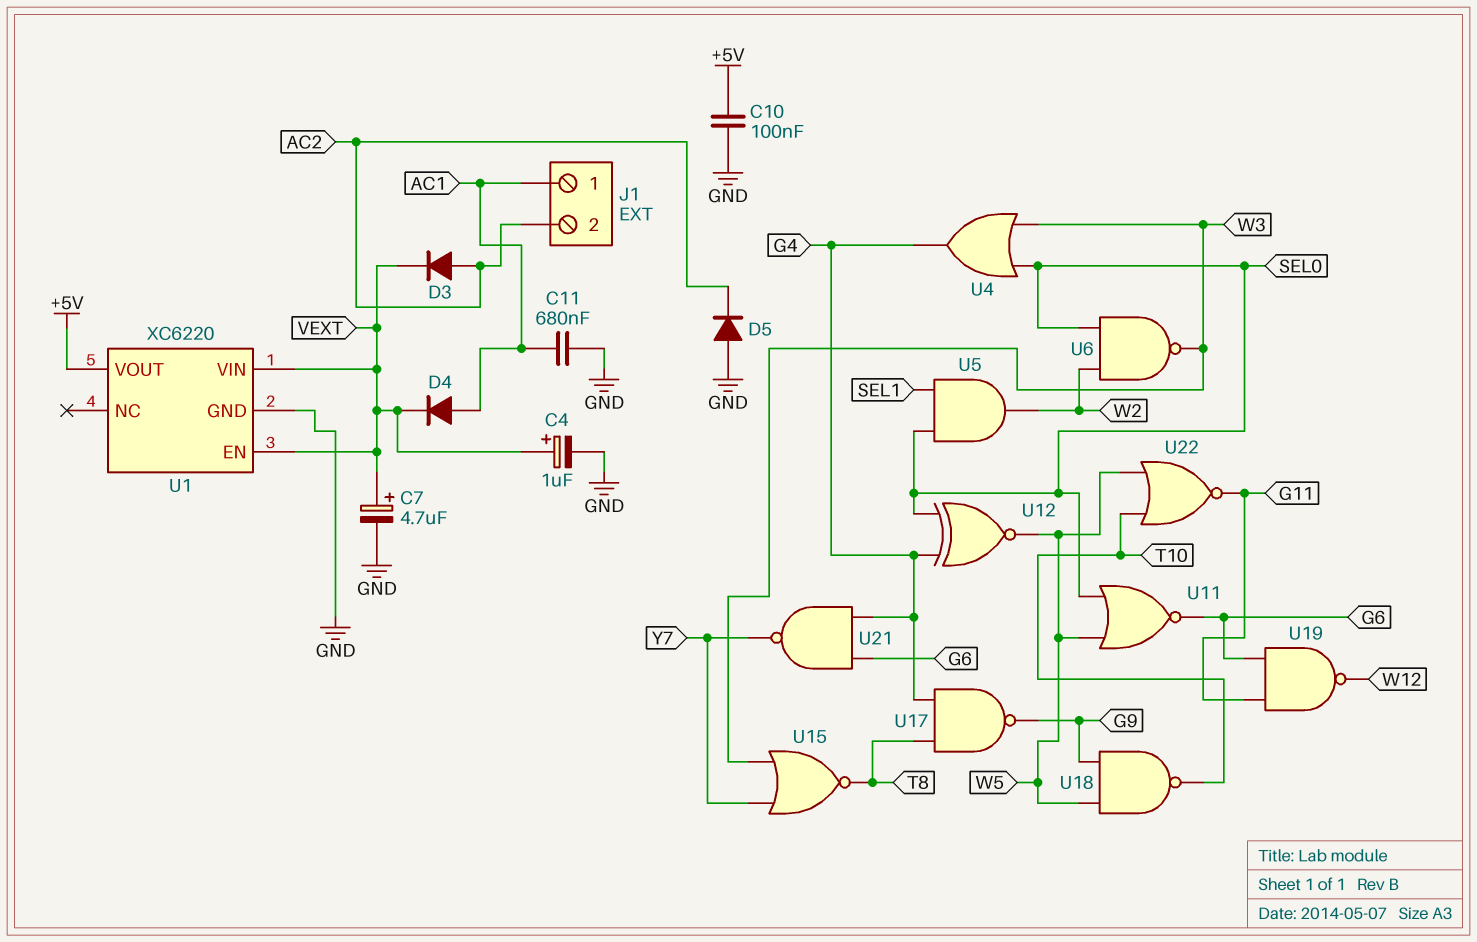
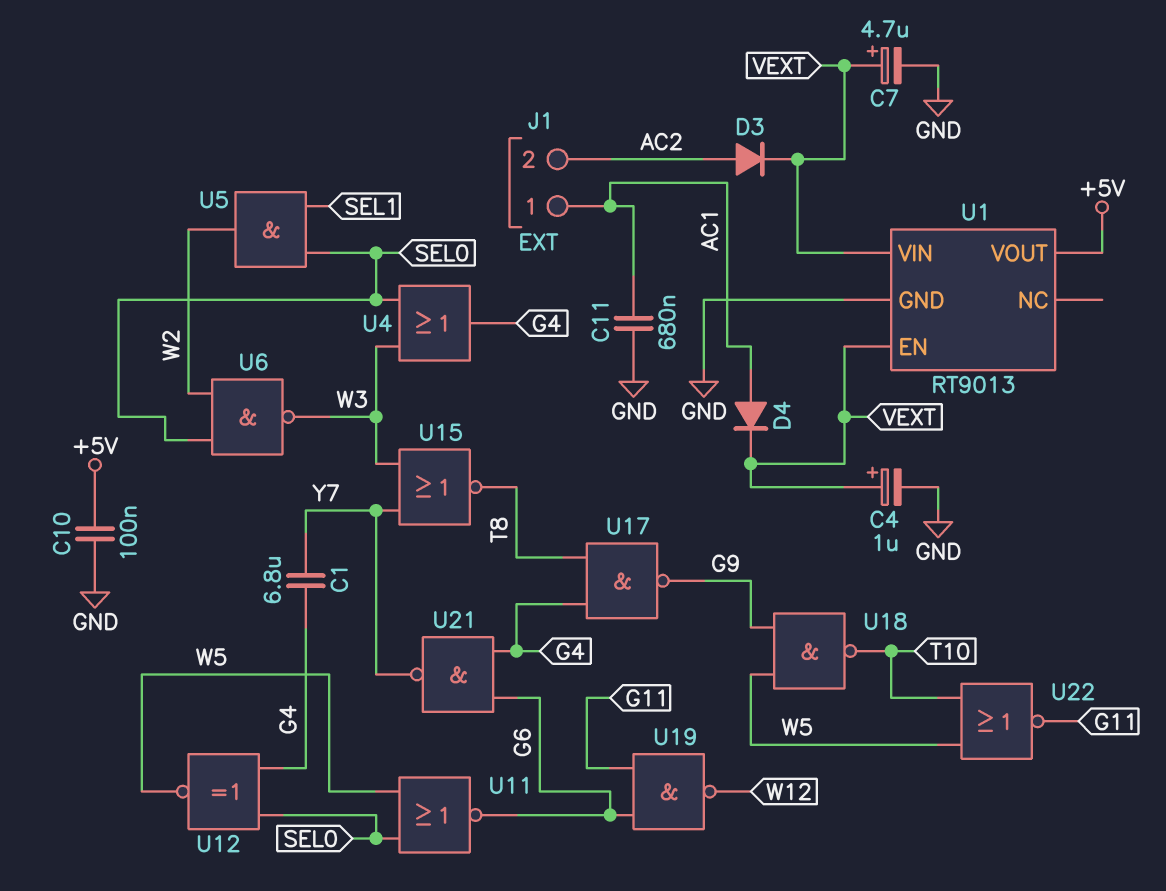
C1: none -> 6.8uF (G4, Y7)
D5: diode (A GND, K AC2) -> none
U1: XC6220 -> RT9013

